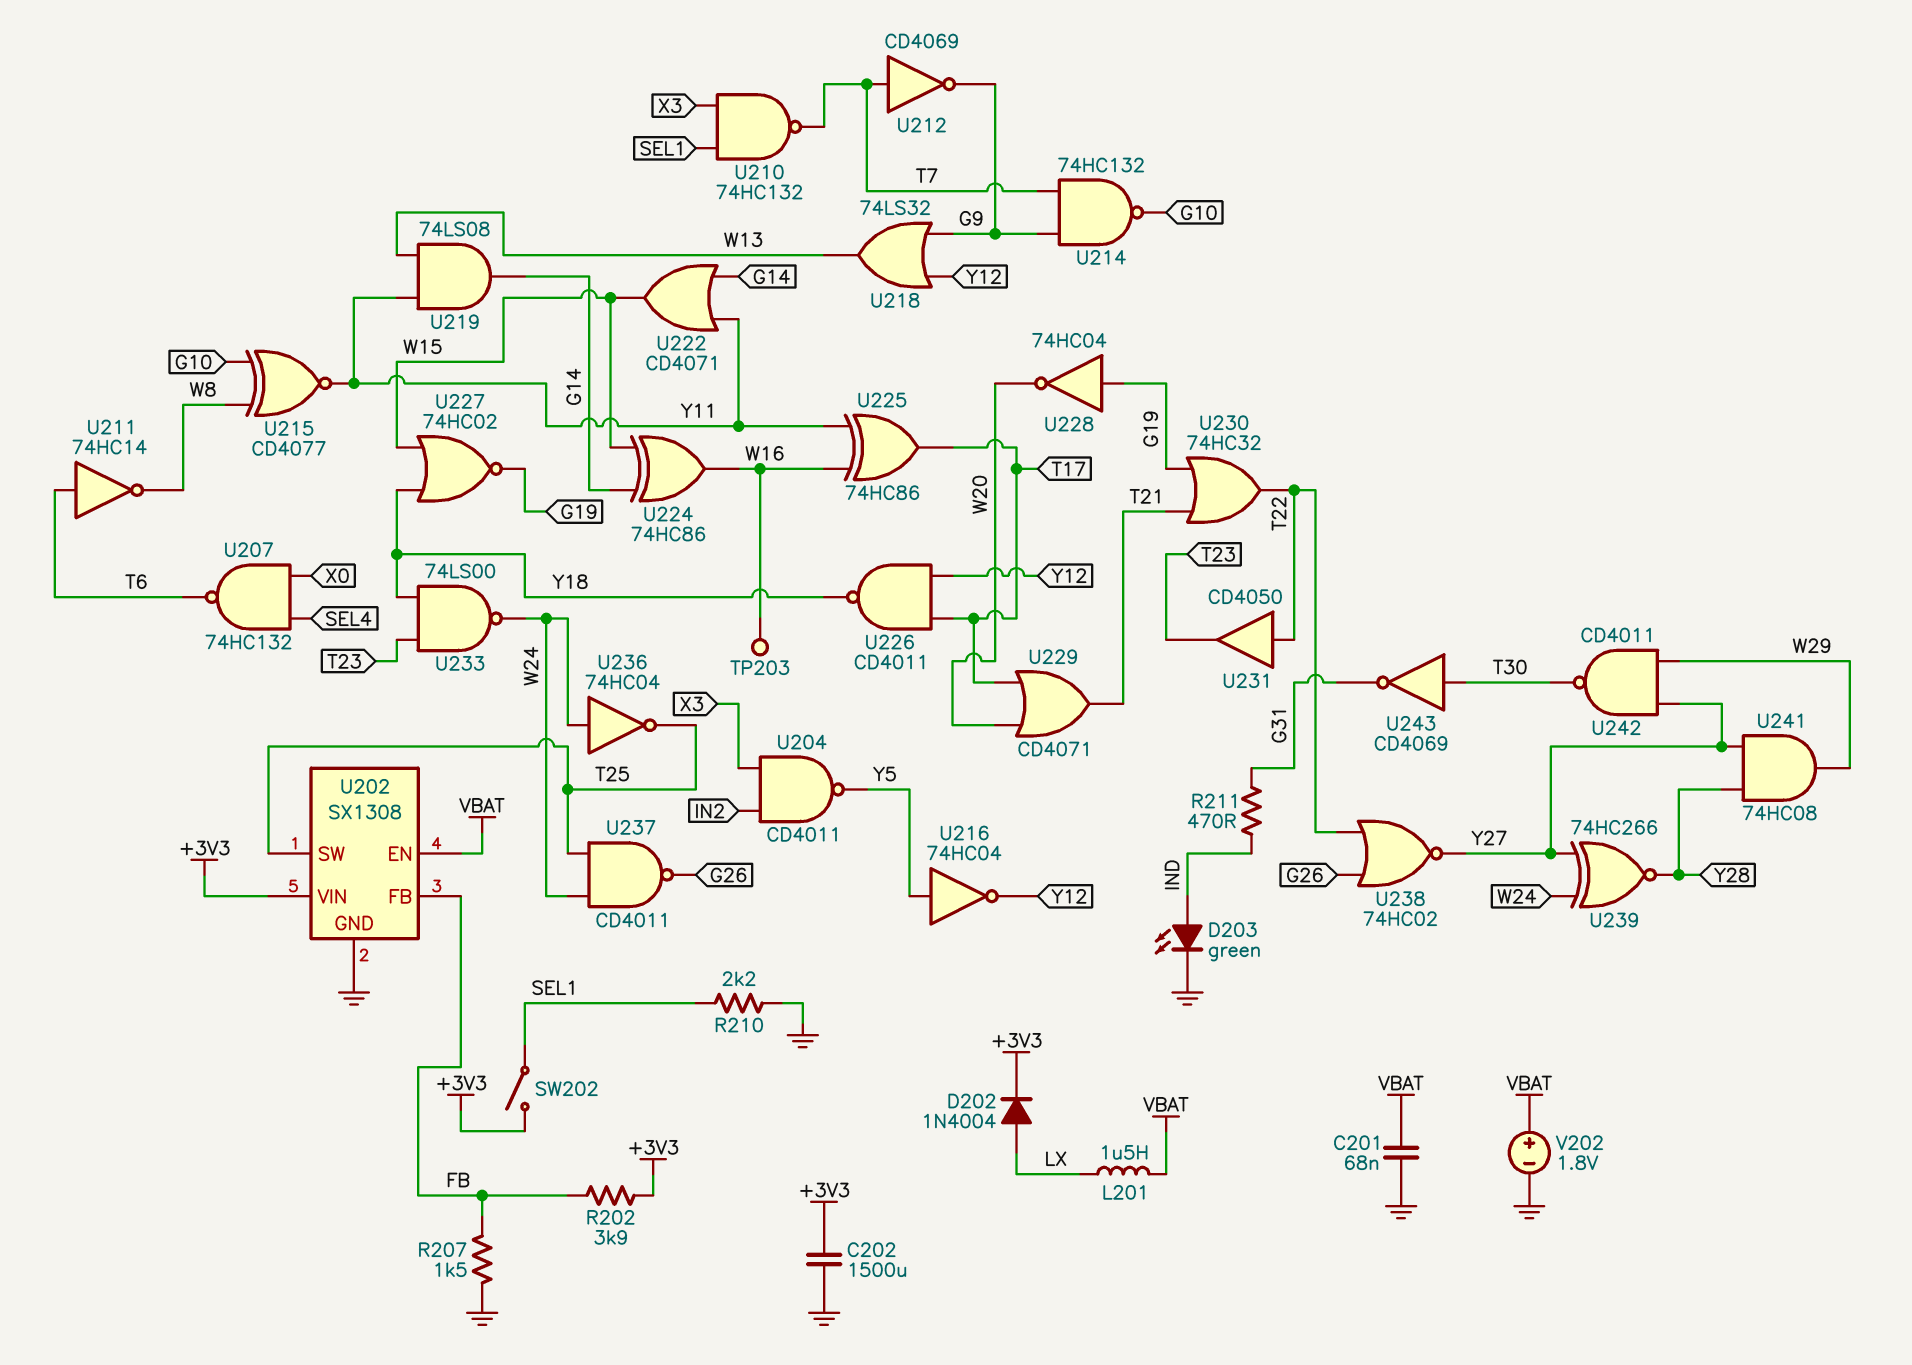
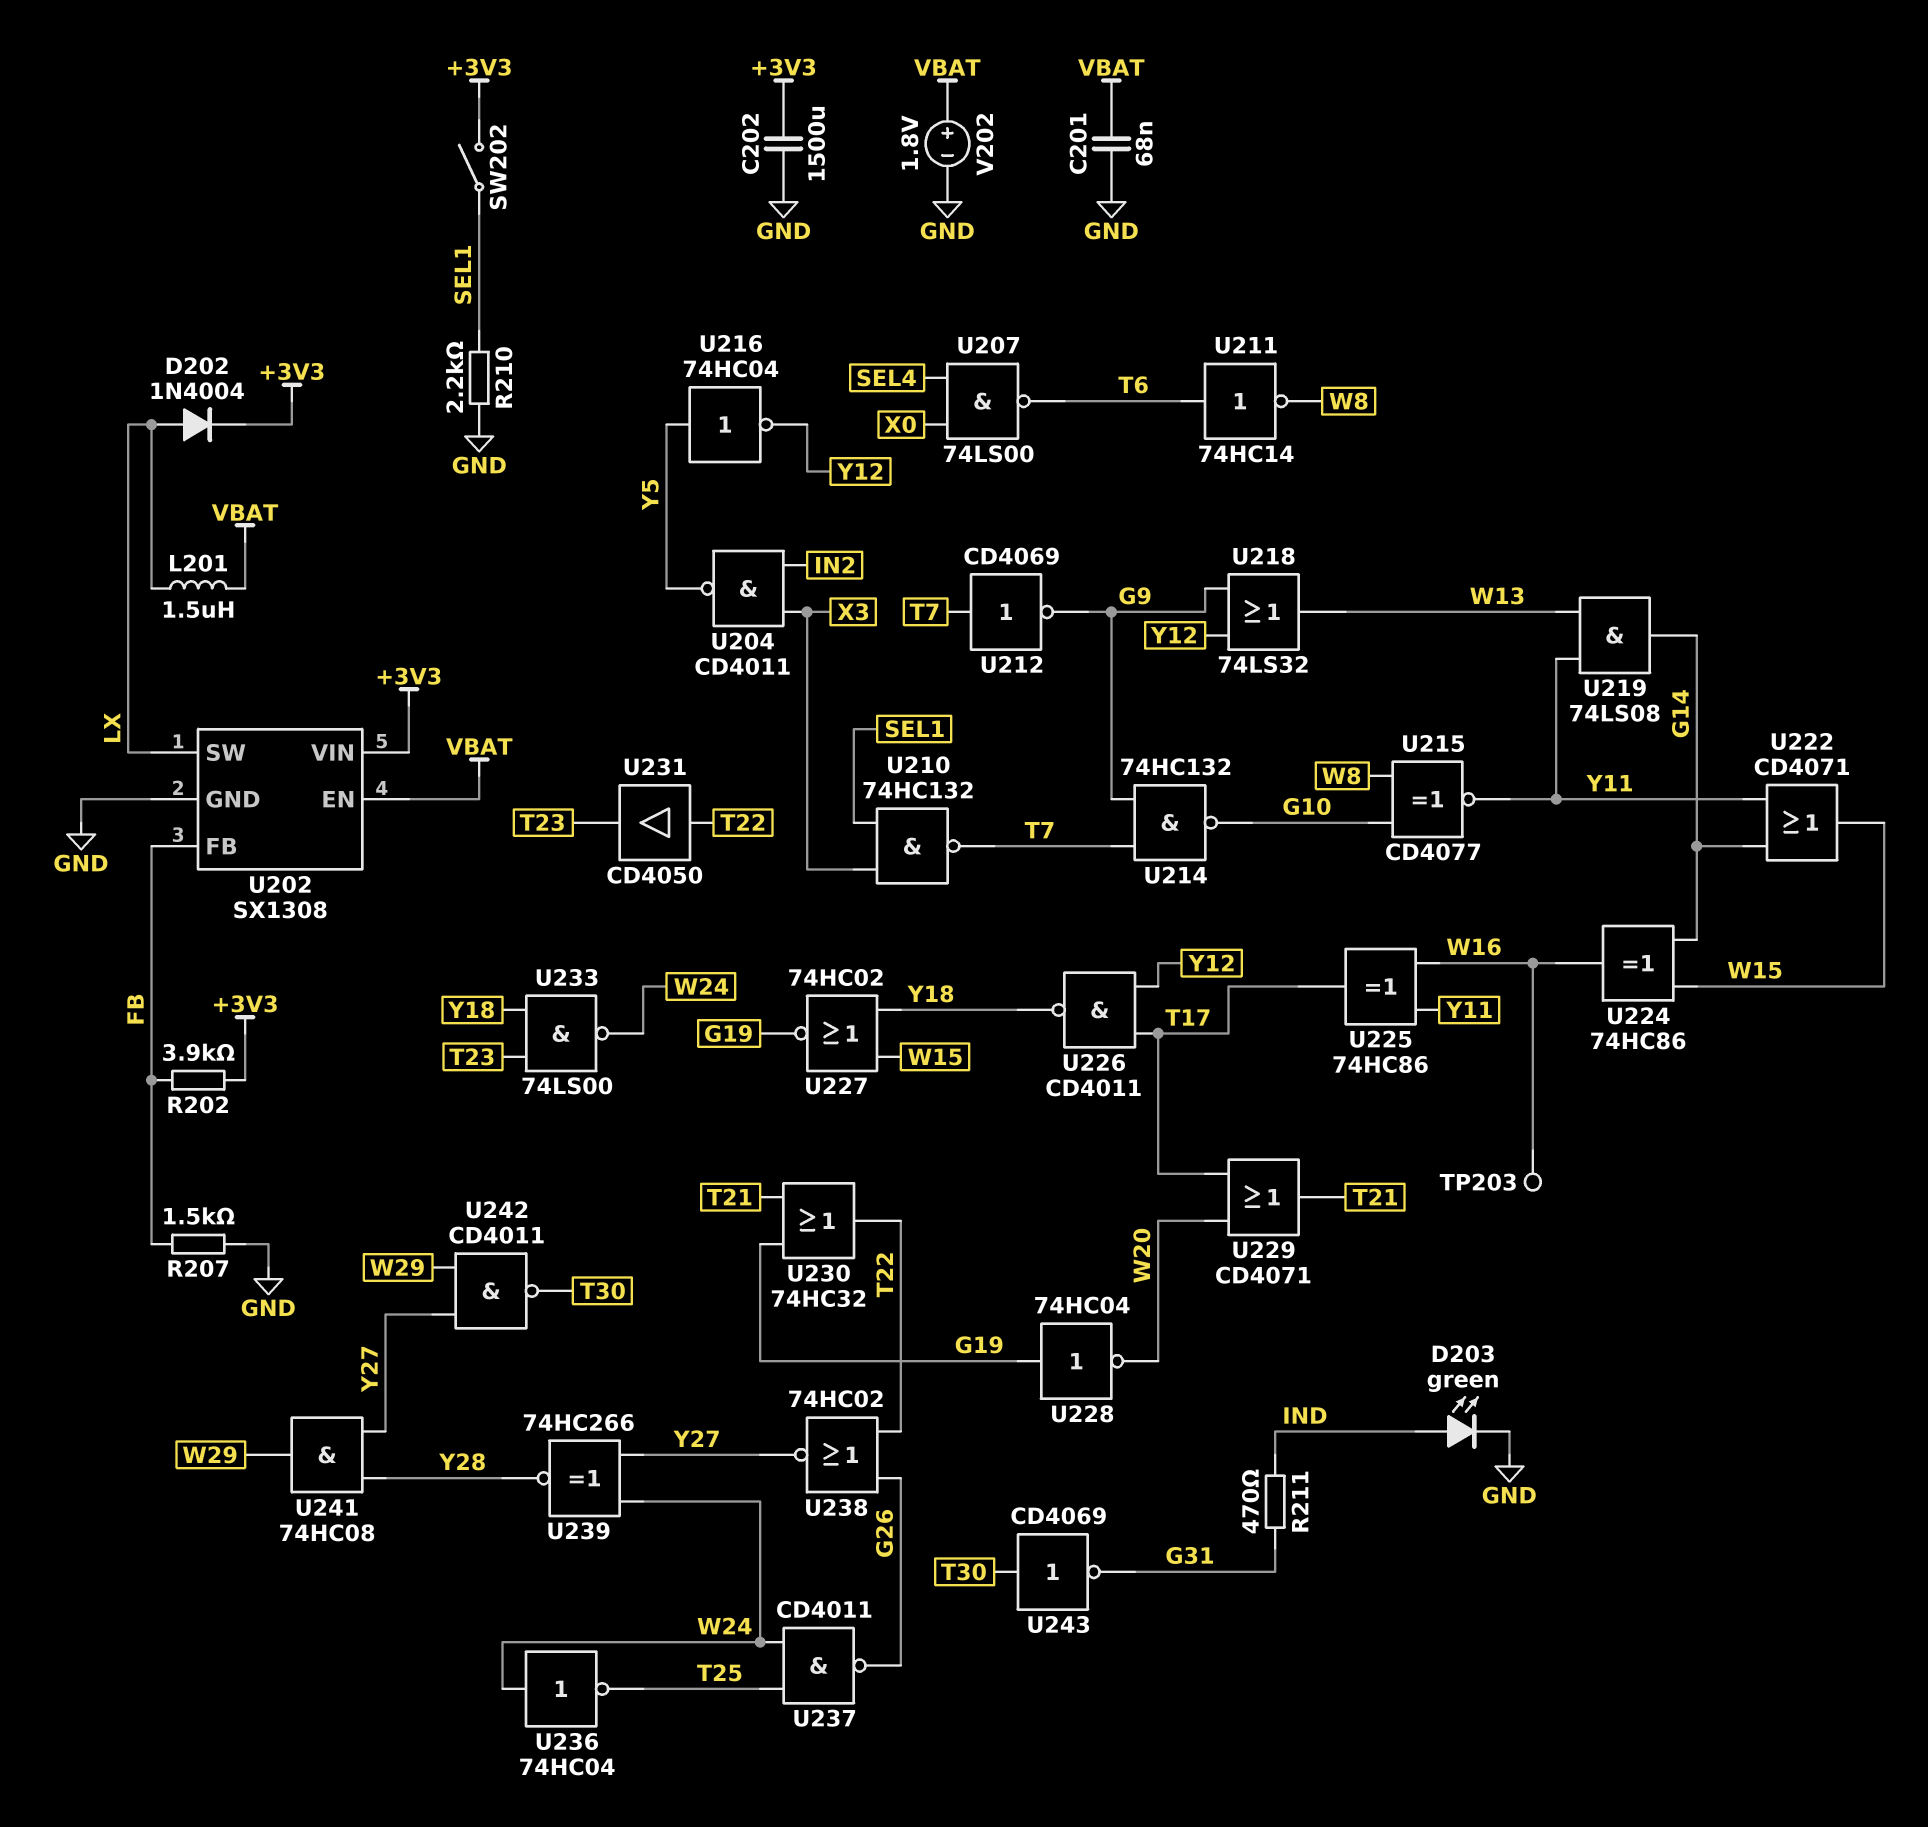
U202 pin SW: T25 -> LX
U207: NAND 74HC132 (in SEL4, in X0, out T6) -> NAND 74LS00 (in SEL4, in X0, out T6)

